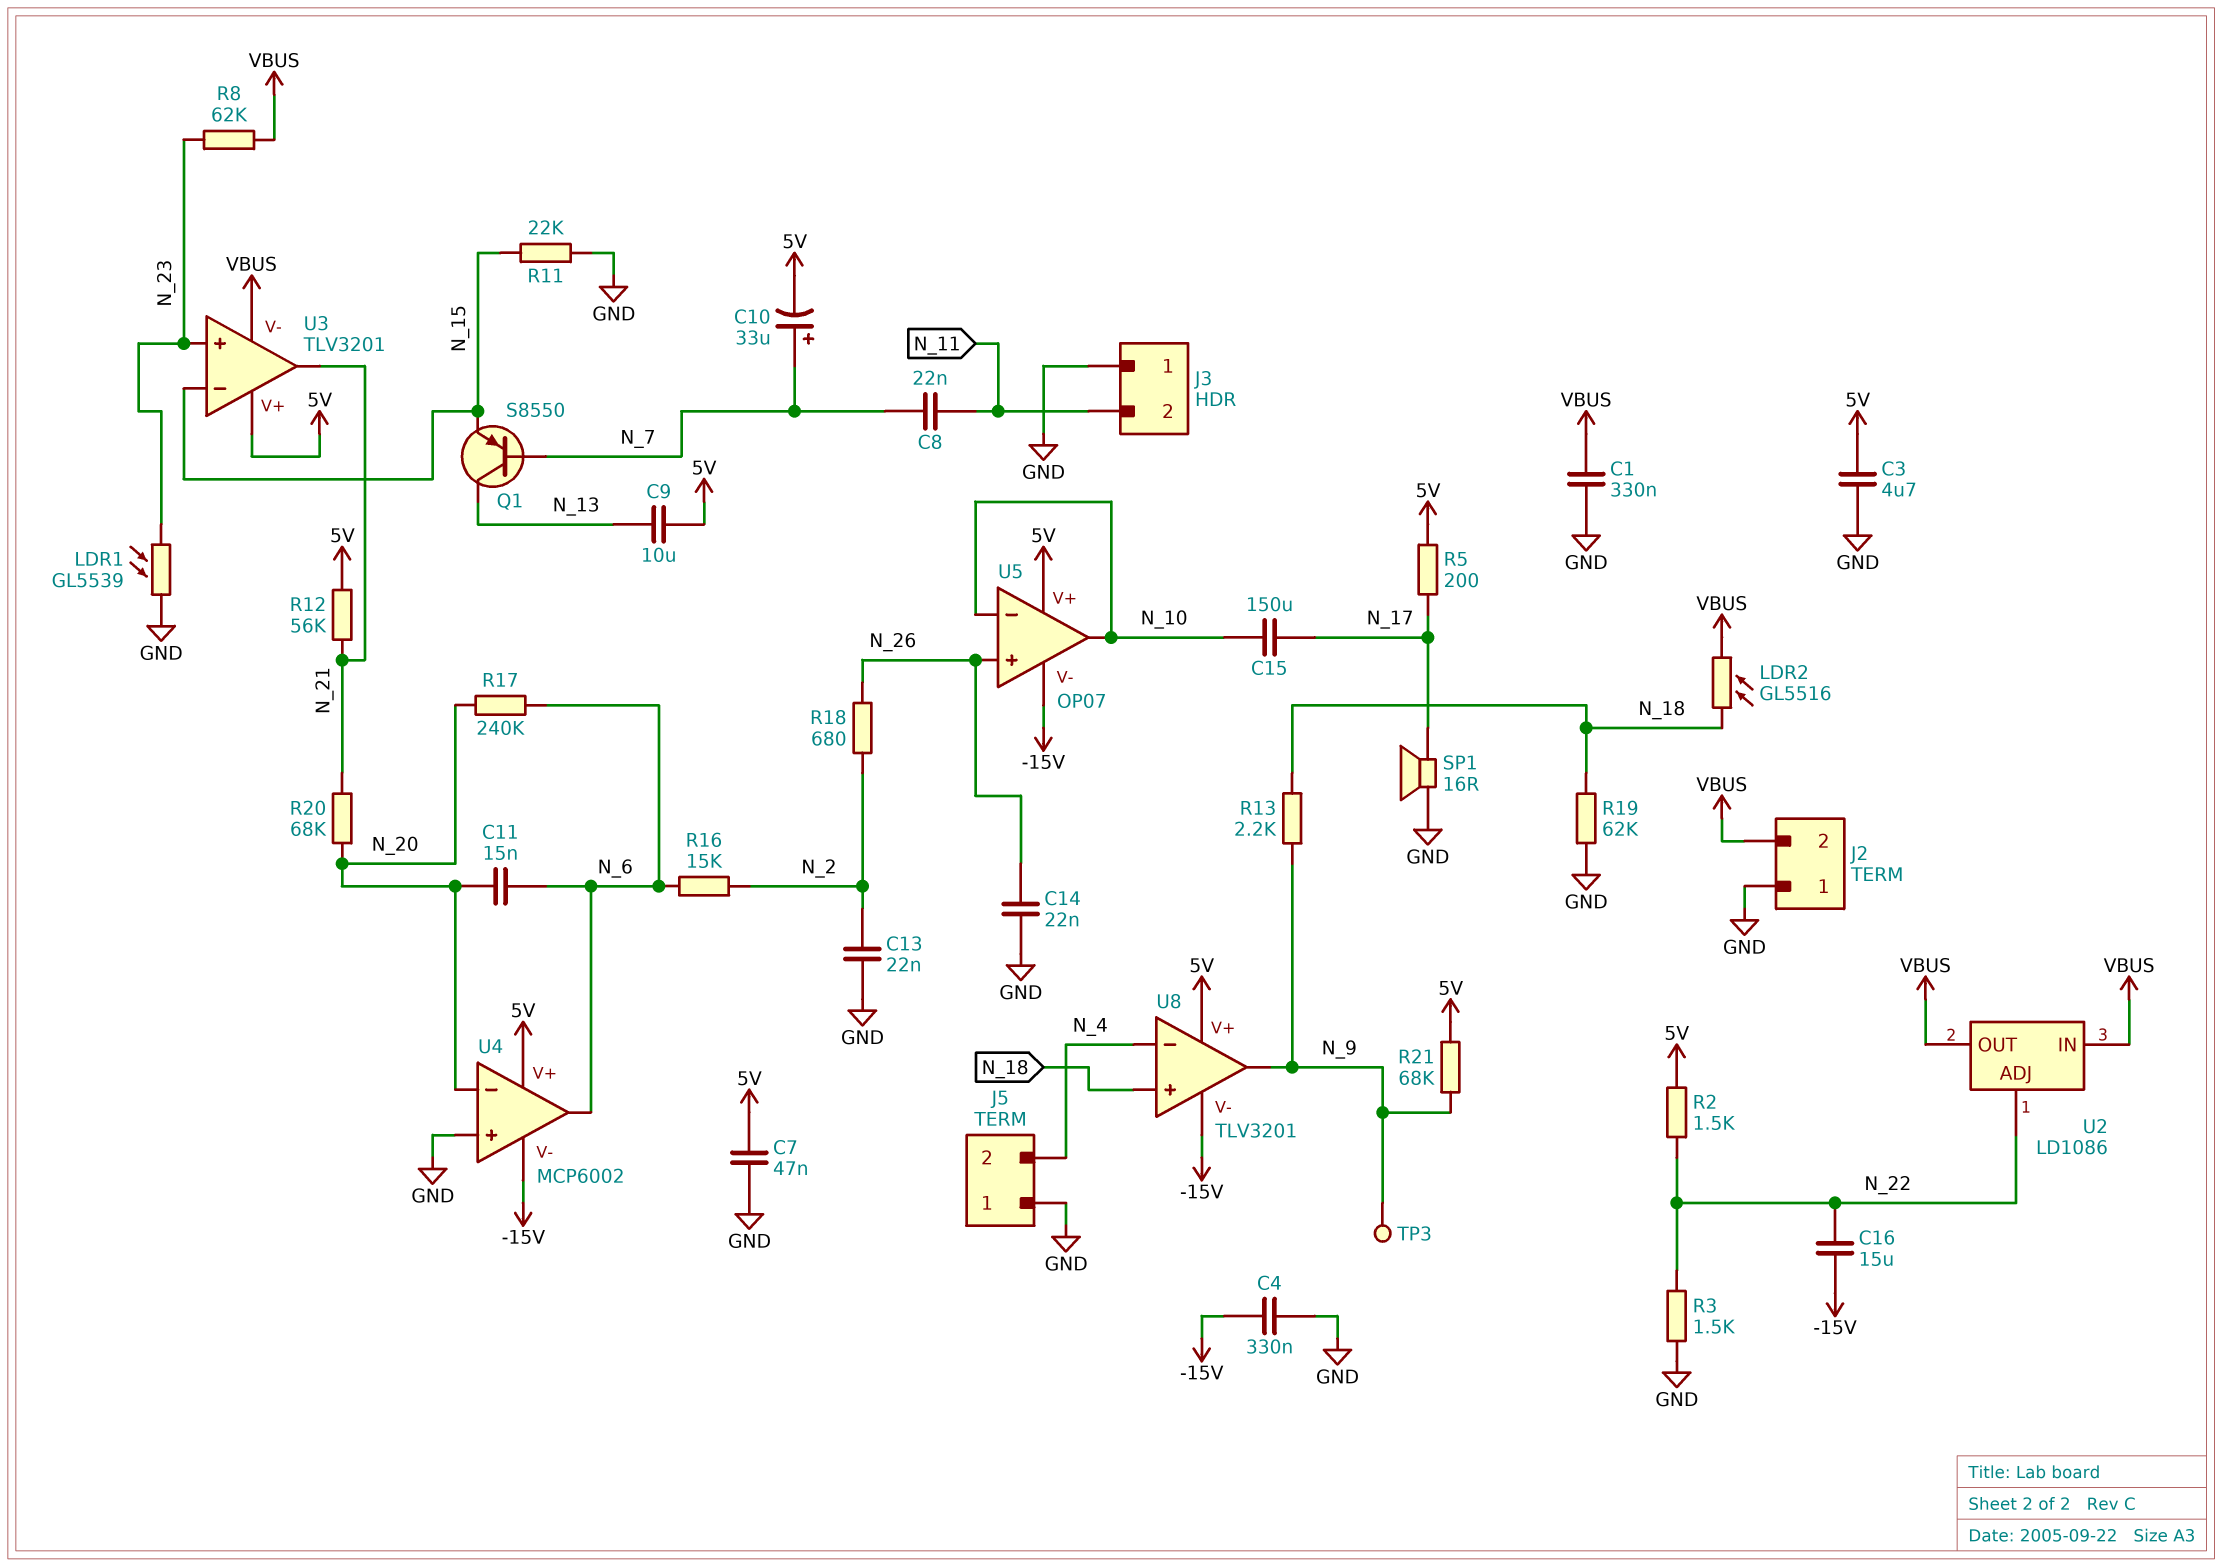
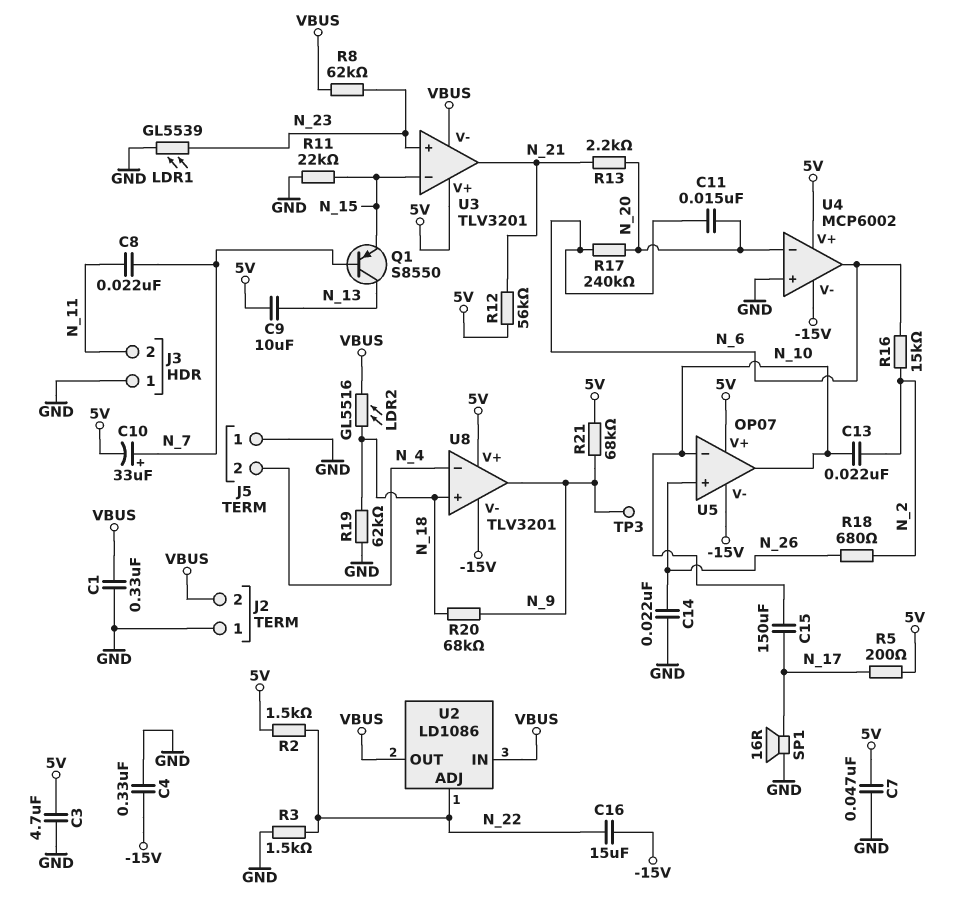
C13: 22nF (GND, N_2) -> 22nF (N_2, N_10)
R13: 2.2k (N_9, N_18) -> 2.2k (N_20, N_21)
R20: 68k (N_20, N_21) -> 68k (N_9, N_18)

